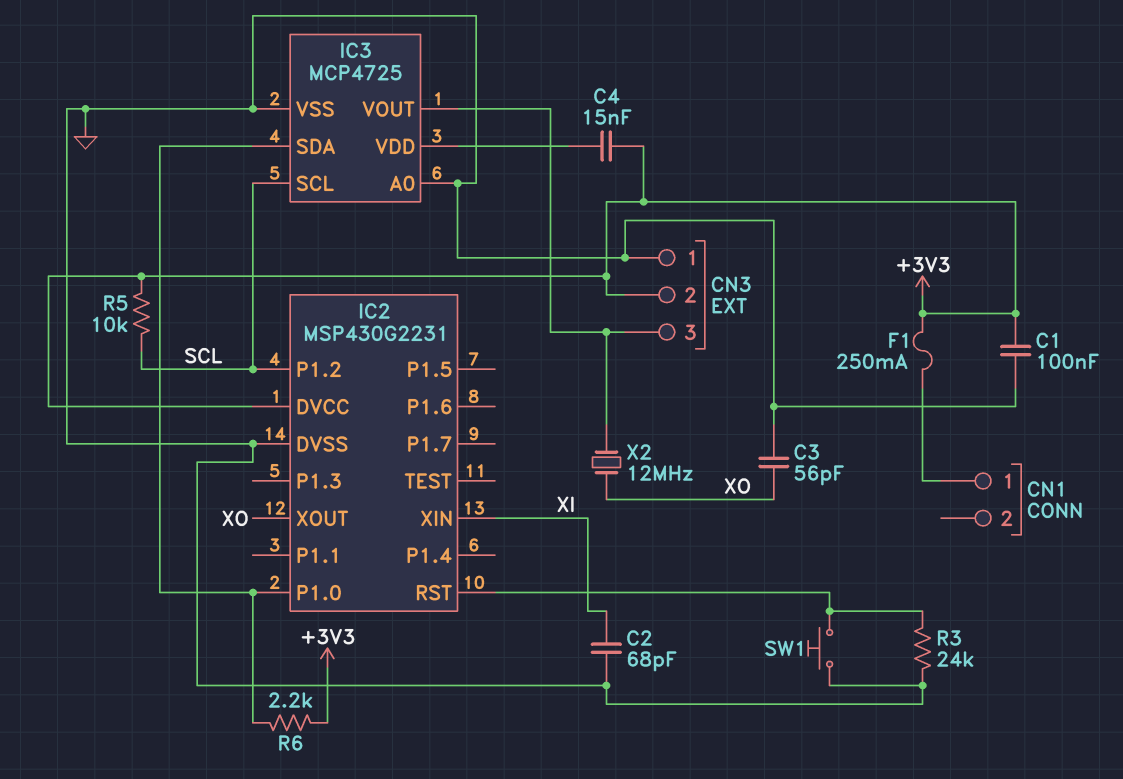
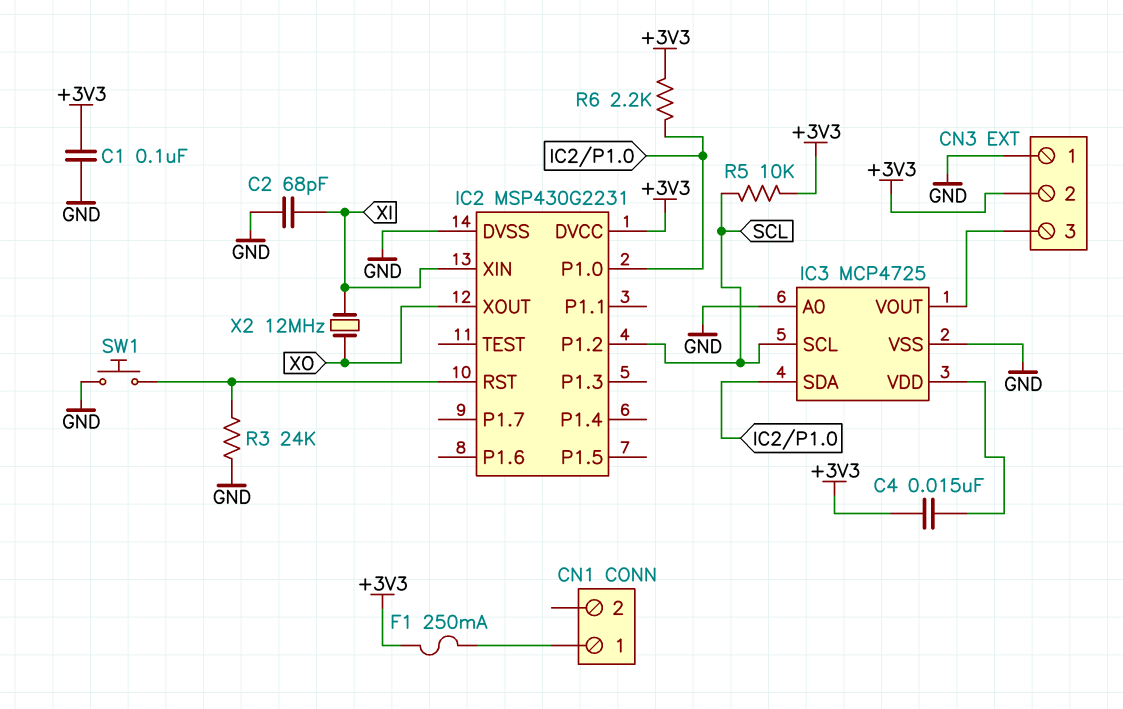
C3: 56pF (GND, XO) -> none
X2: 12MHz (CN3/3, XO) -> 12MHz (XI, XO)

